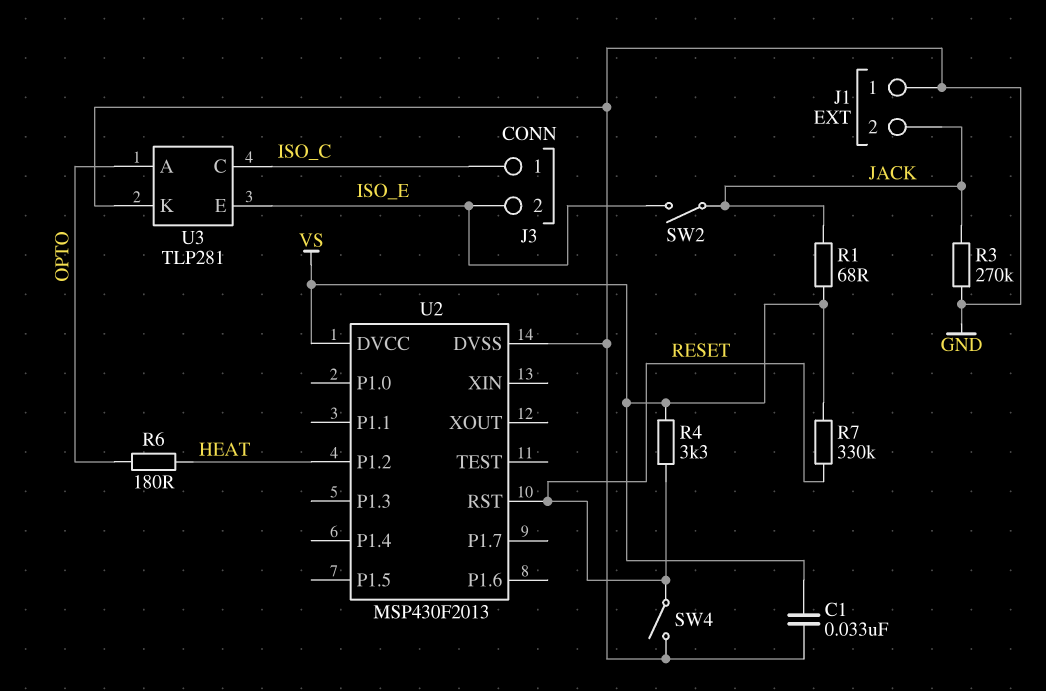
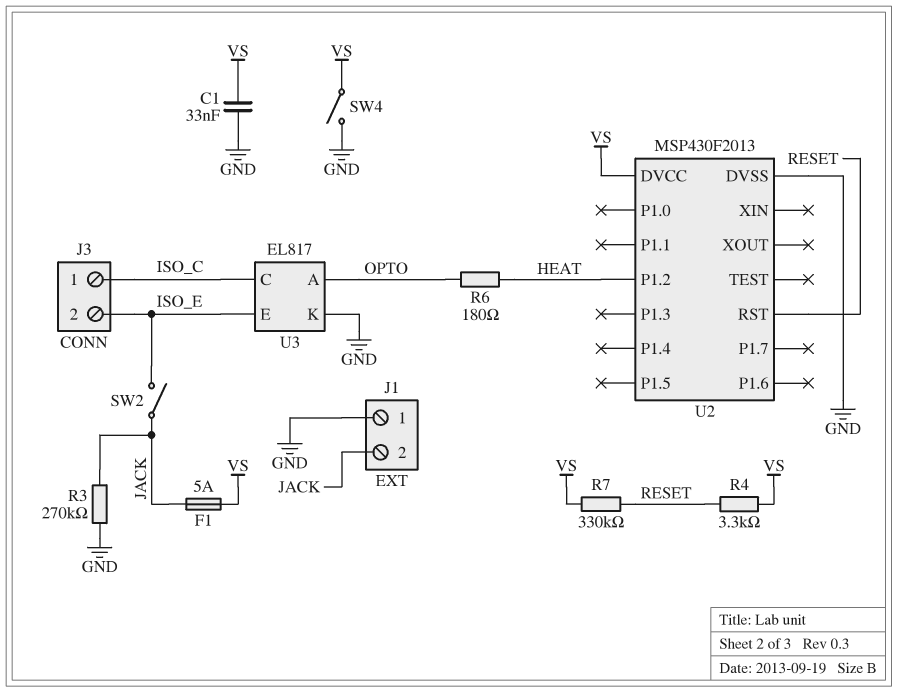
F1: none -> 5A (JACK, VS)
R1: 68 (JACK, VS) -> none
SW4: switch (GND, RESET) -> switch (GND, VS)
U3: TLP281 -> EL817

